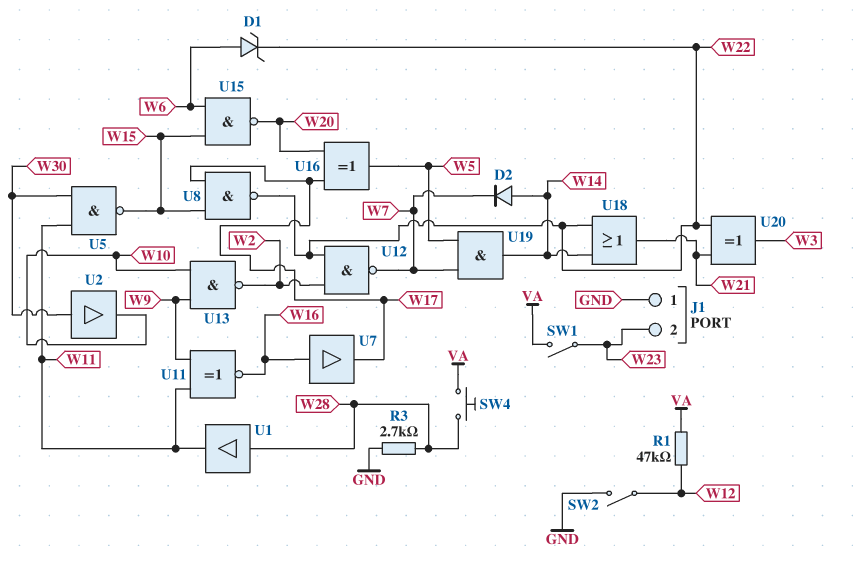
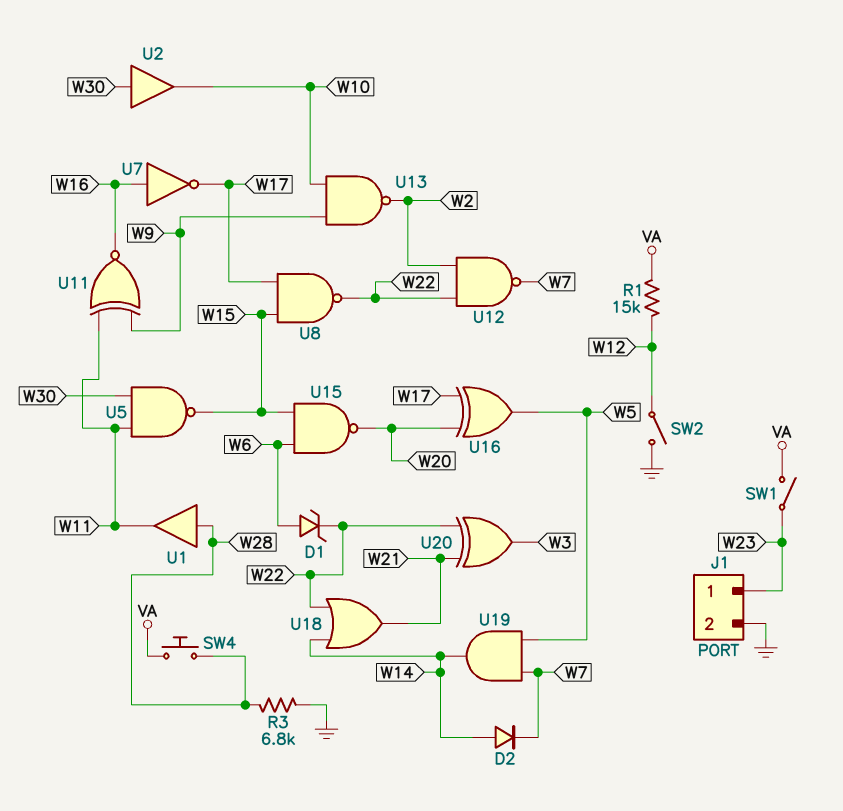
J1 pin 1: GND -> W23
J1 pin 2: W23 -> GND
R1: 47k (VA, W12) -> 15k (VA, W12)
R3: 2.7k (GND, W28) -> 6.8k (GND, W28)
U7: buffer (in W16, out W17) -> NOT (in W16, out W17)

